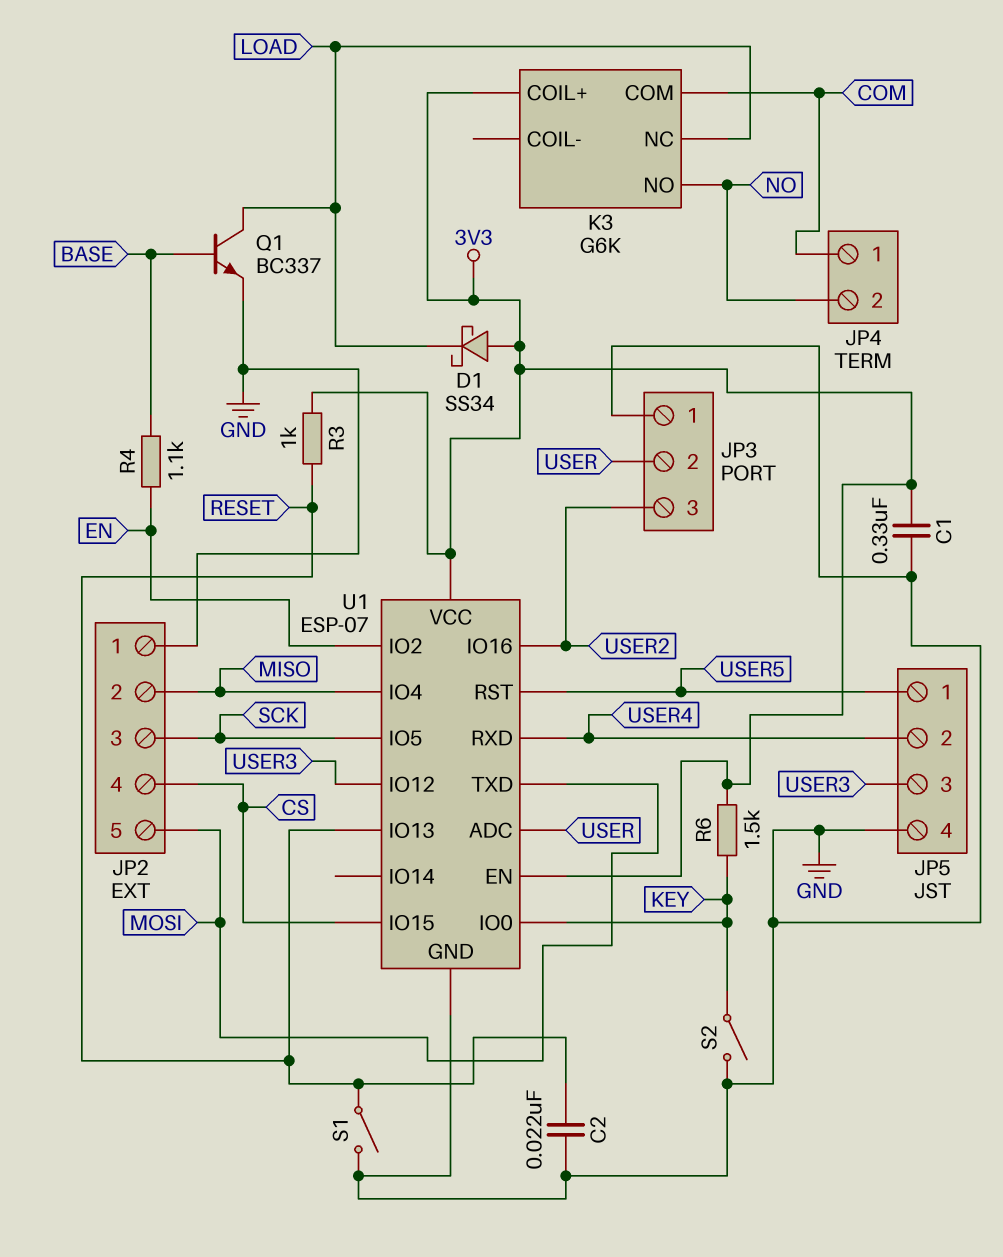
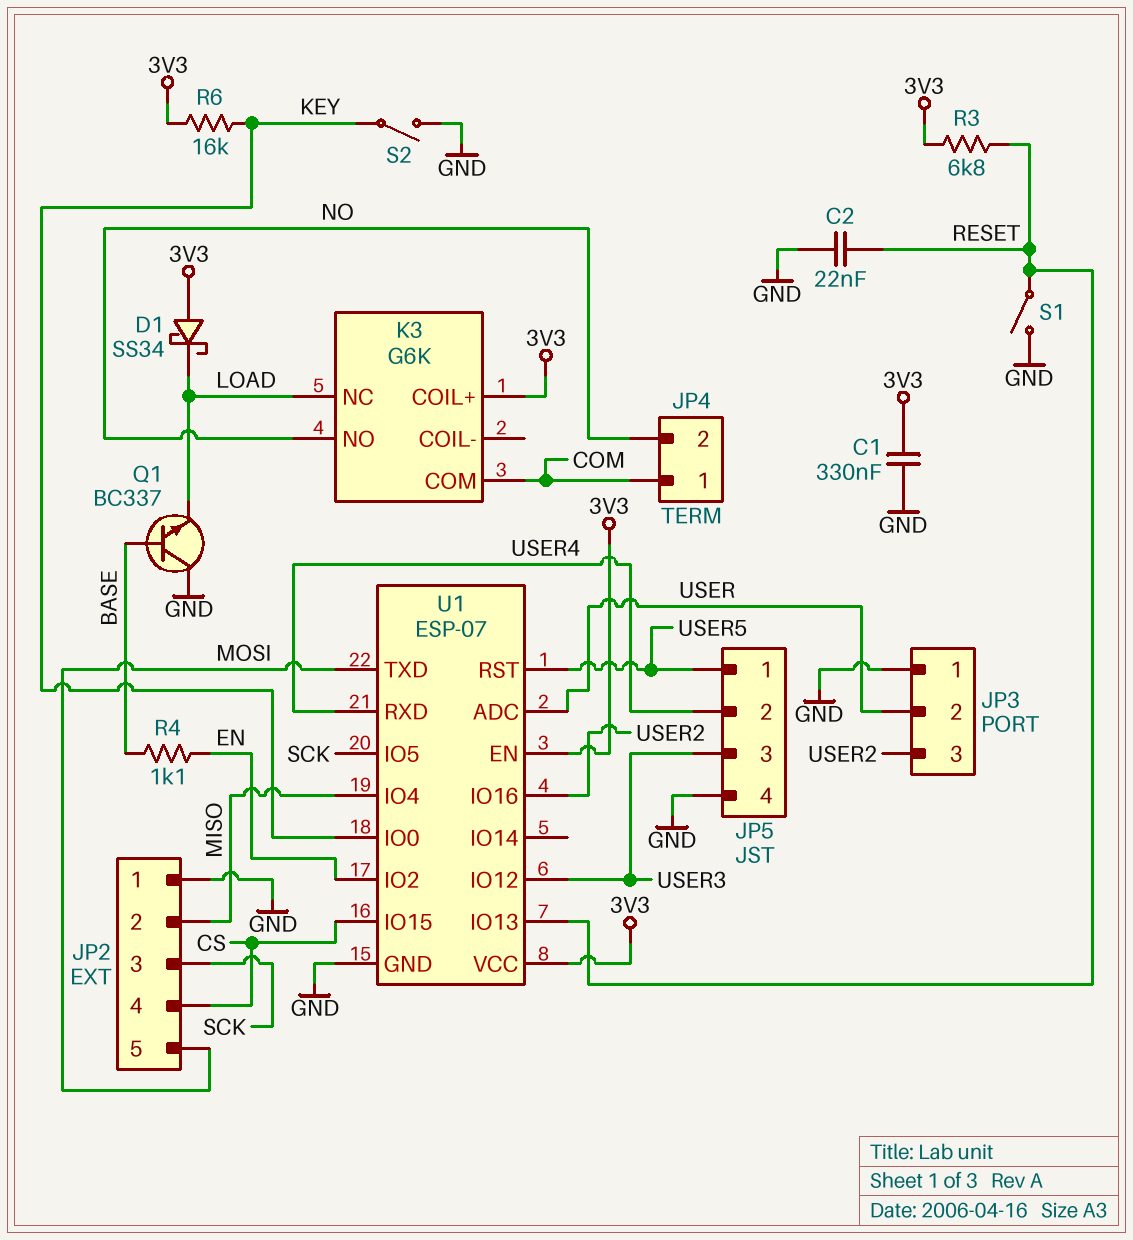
Q1: NPN BC337 (B BASE, C LOAD, E GND) -> NPN BC337 (B BASE, C GND, E LOAD)
R3: 1k (3V3, RESET) -> 6.8k (3V3, RESET)
R6: 1.5k (3V3, KEY) -> 16k (3V3, KEY)

